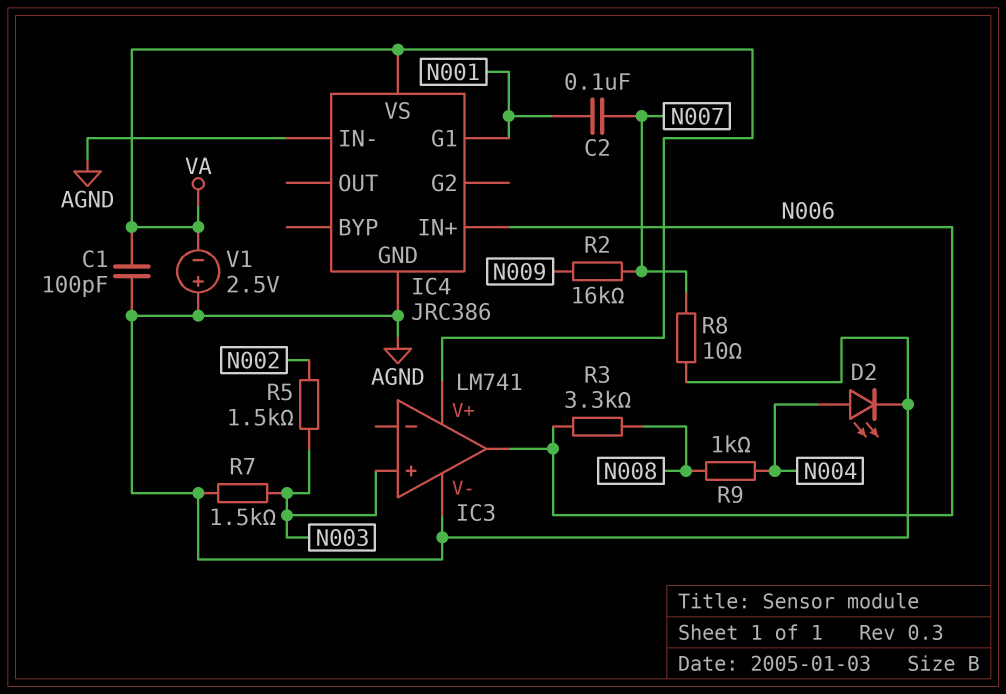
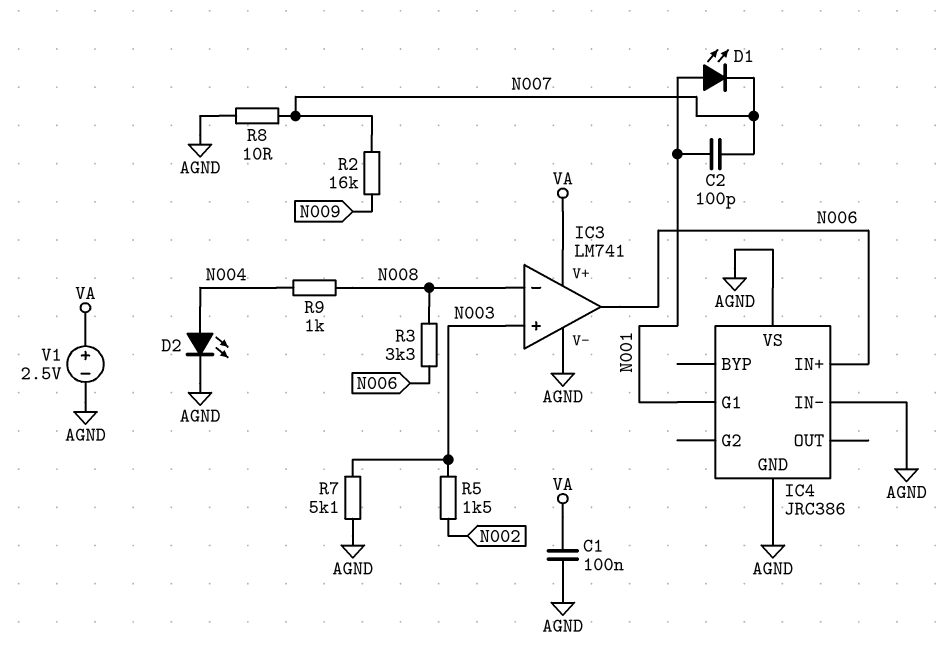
C1: 100pF (AGND, VA) -> 100nF (AGND, VA)
C2: 100nF (N001, N007) -> 100pF (N001, N007)
D1: none -> LED (A N001, K N007)
IC3 pin in-: none -> N008
IC4 pin VS: VA -> AGND
R7: 1.5k (AGND, N003) -> 5.1k (AGND, N003)
V1: 2.5V (plus AGND, minus VA) -> 2.5V (plus VA, minus AGND)

